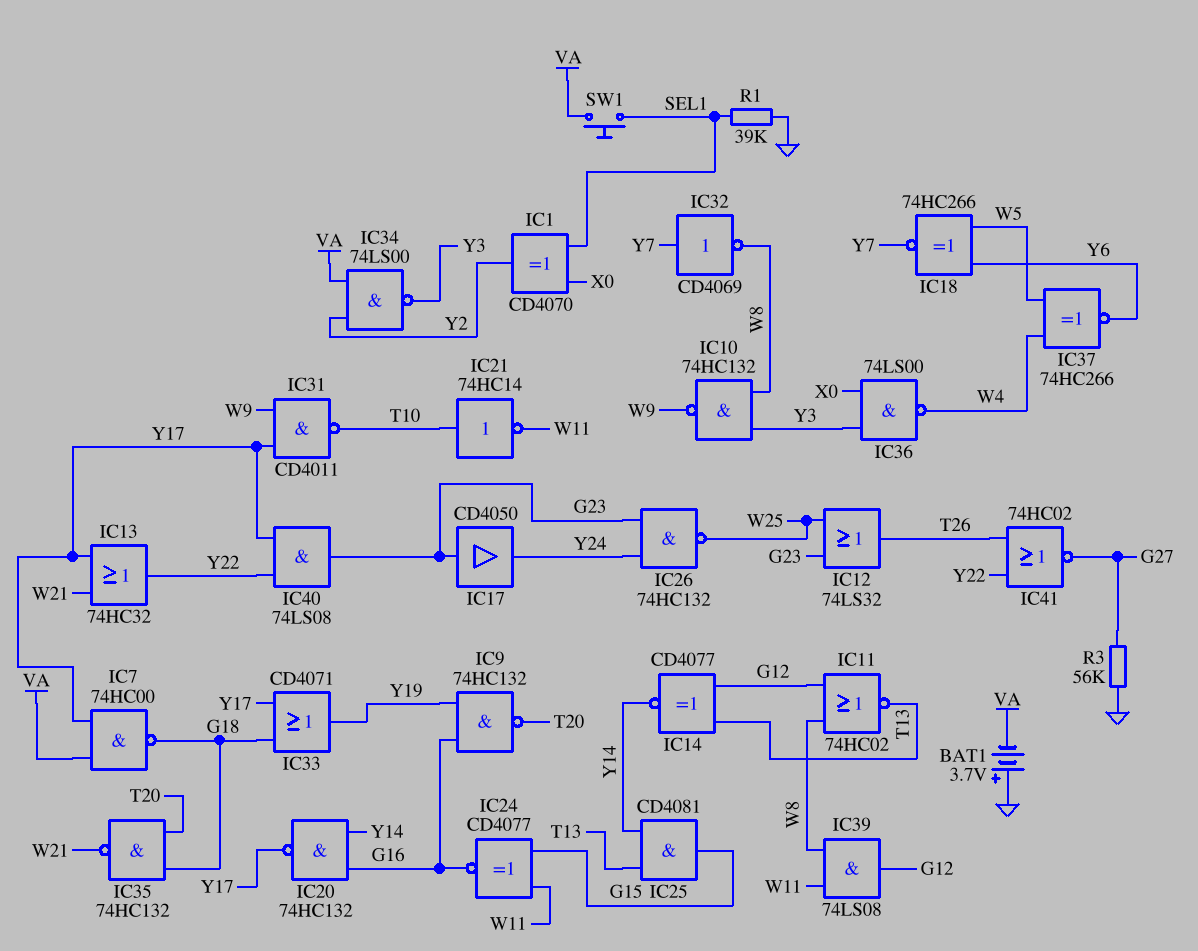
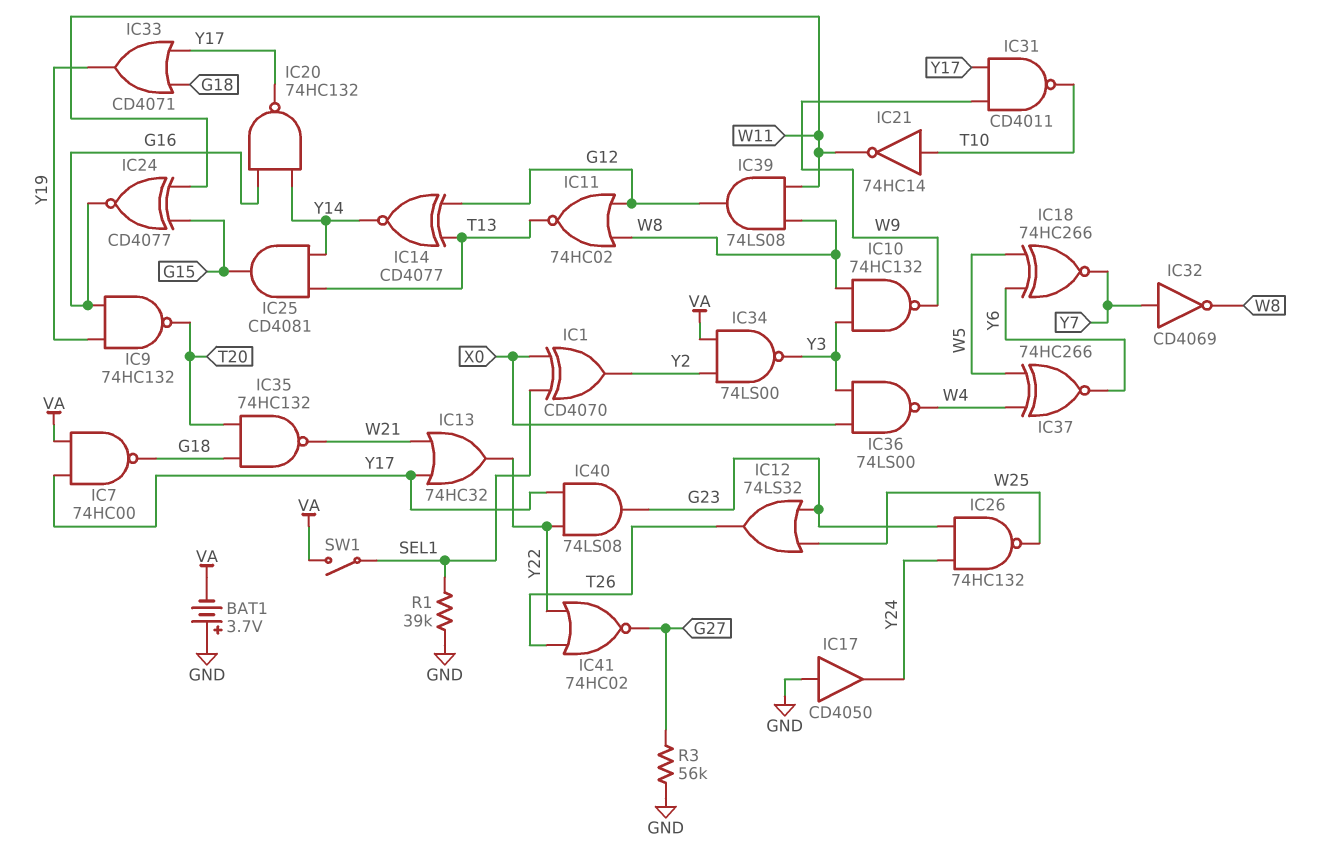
IC17: buffer CD4050 (in G23, out Y24) -> buffer CD4050 (in GND, out Y24)
SW1: button (SEL1, VA) -> switch (SEL1, VA)

